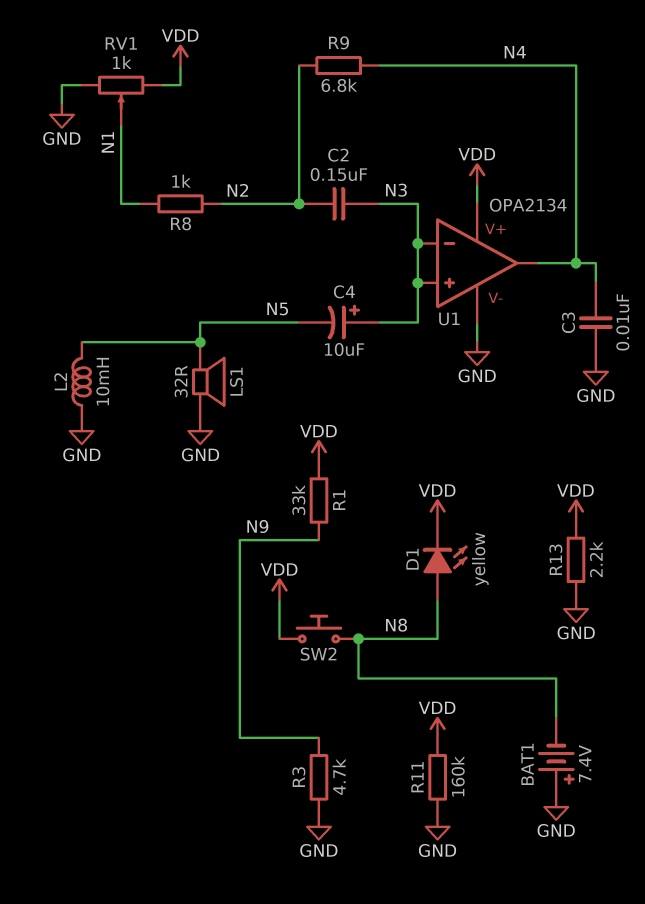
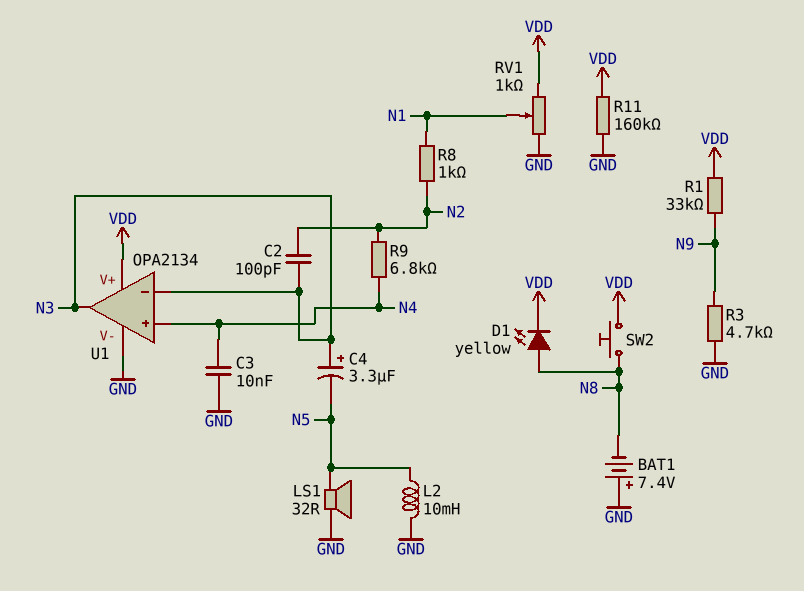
C2: 150nF (N2, N3) -> 100pF (N2, N3)
C4: 10uF (plus N3, minus N5) -> 3.3uF (plus N3, minus N5)
R13: 2.2k (GND, VDD) -> none
U1 pin in+: N3 -> N4
U1 pin out: N4 -> N3

